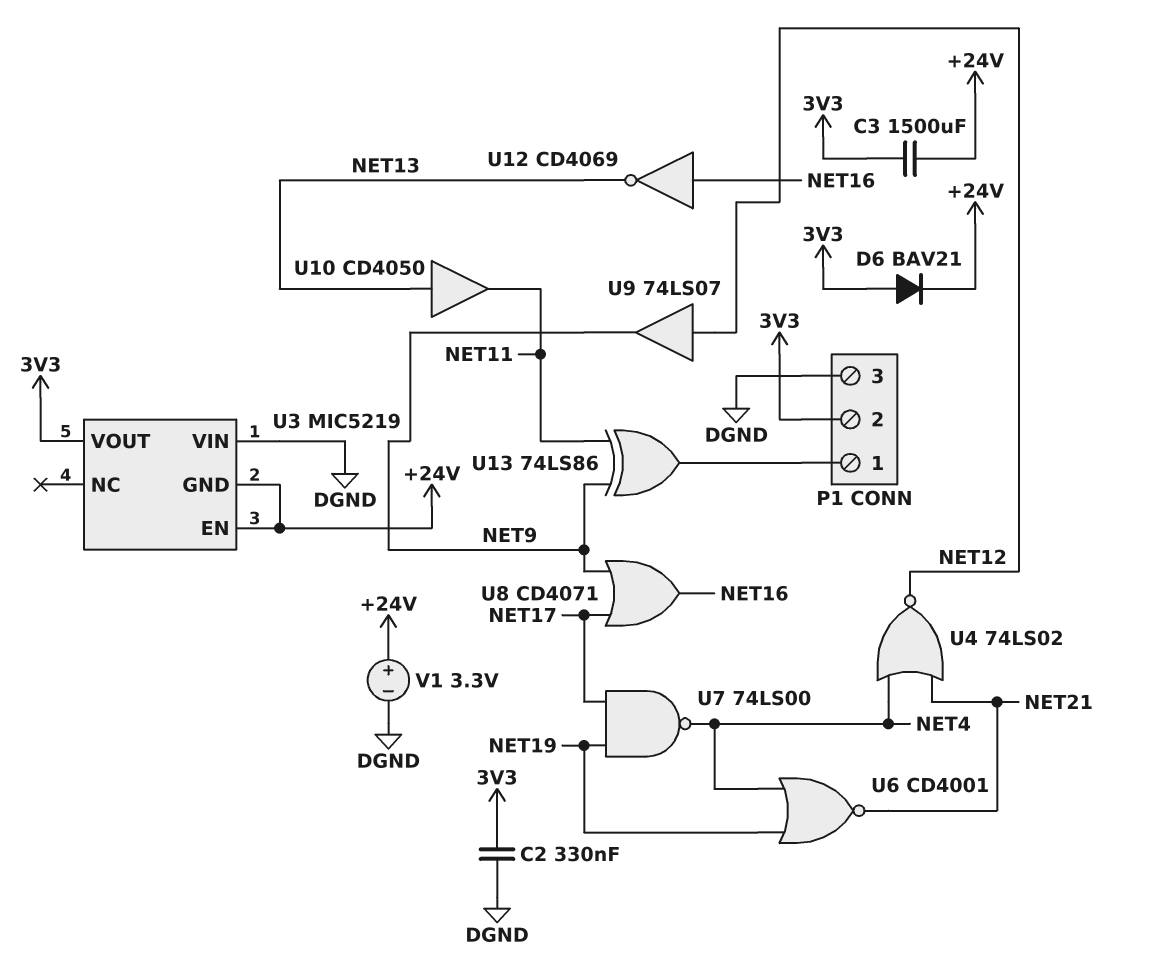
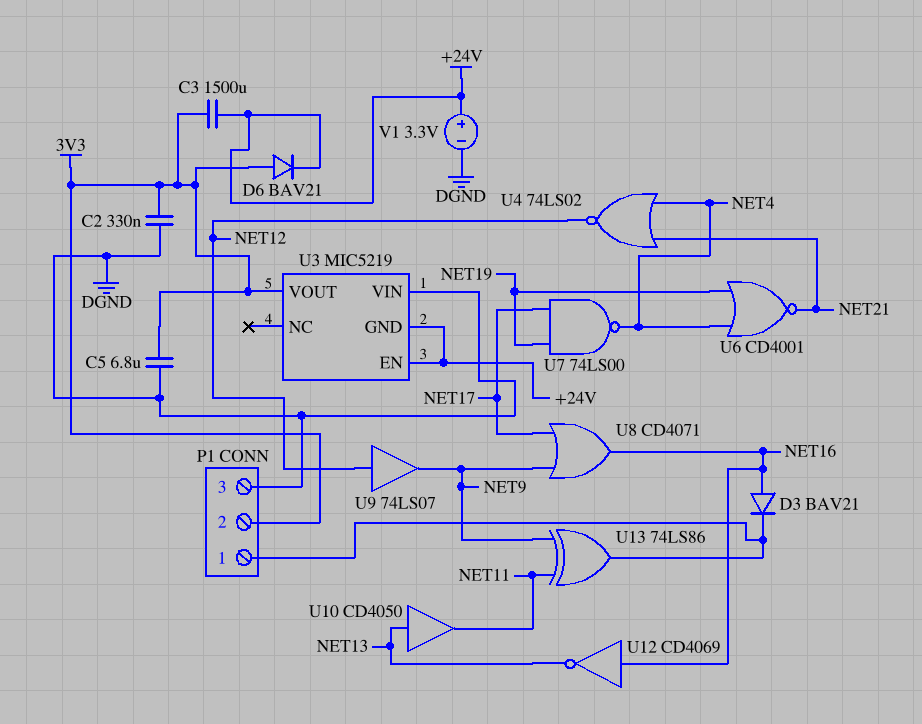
C5: none -> 6.8uF (3V3, DGND)
D3: none -> diode BAV21 (A NET16, K P1/1)

